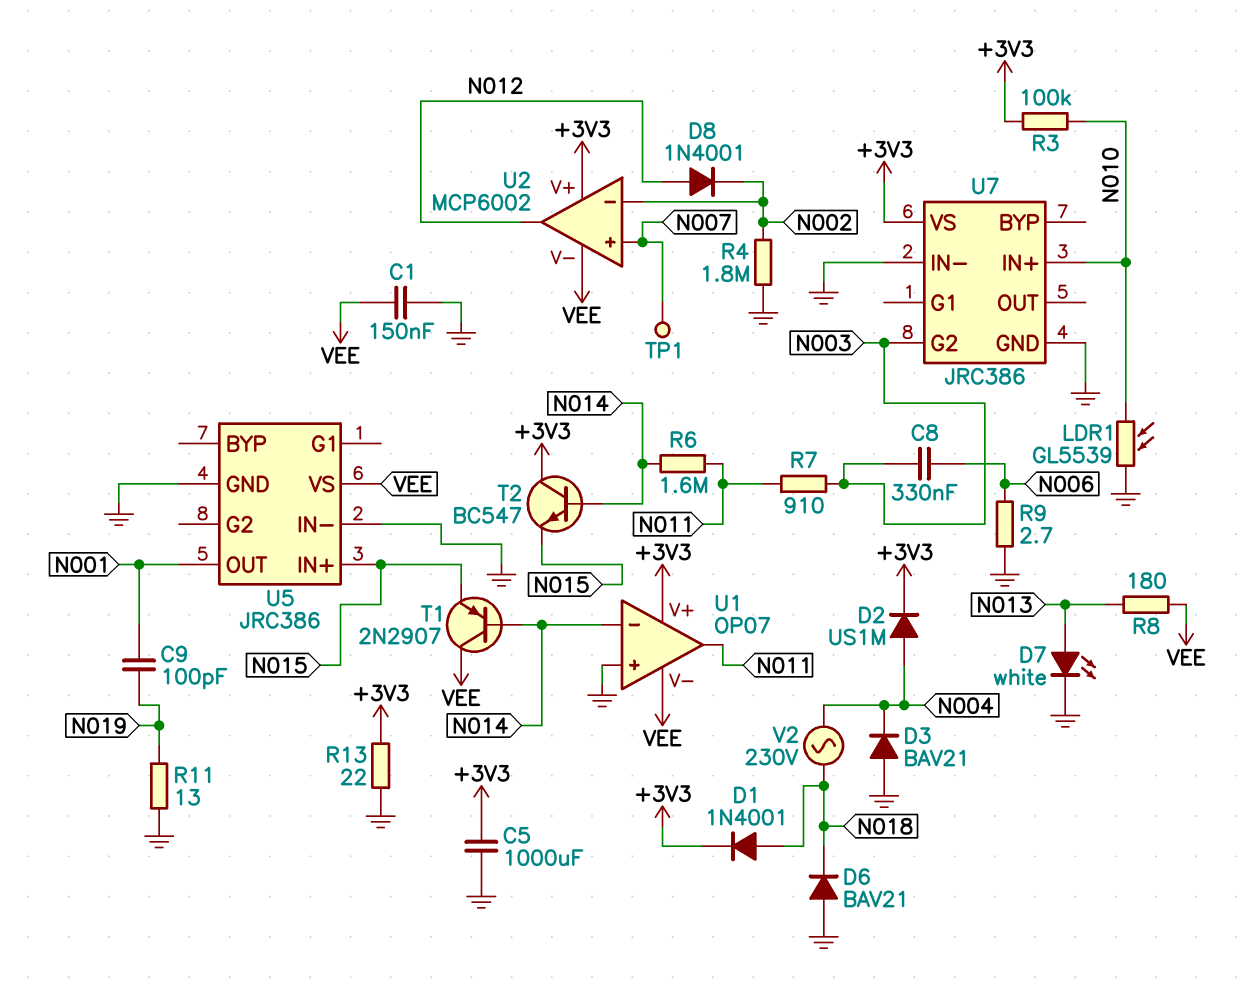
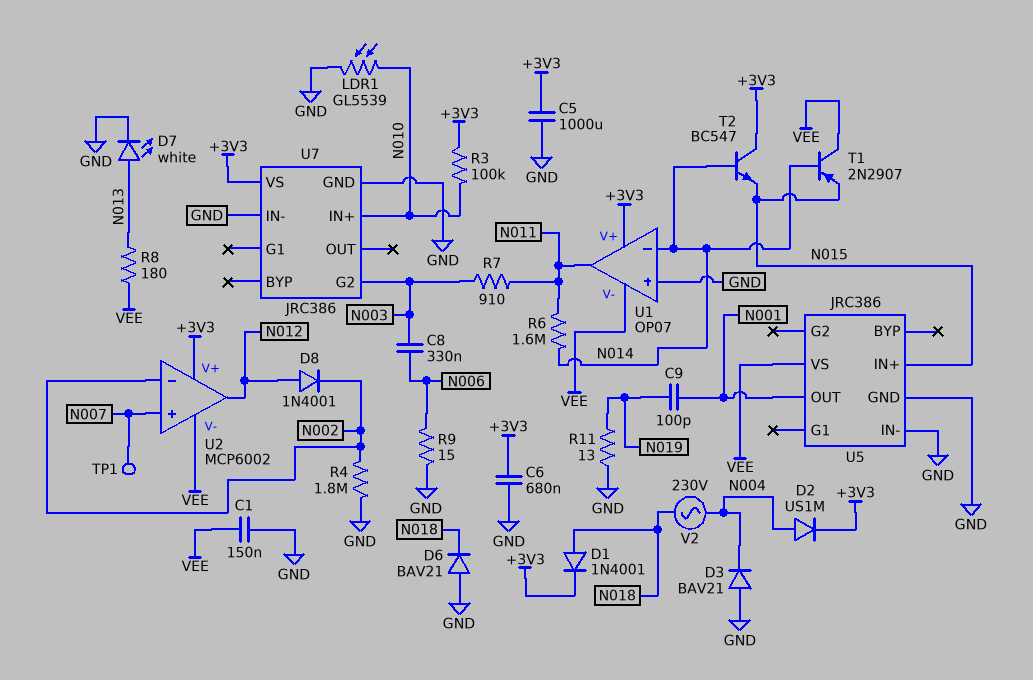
C6: none -> 680nF (+3V3, GND)
R9: 2.7 (GND, N006) -> 15 (GND, N006)
R13: 22 (+3V3, GND) -> none

